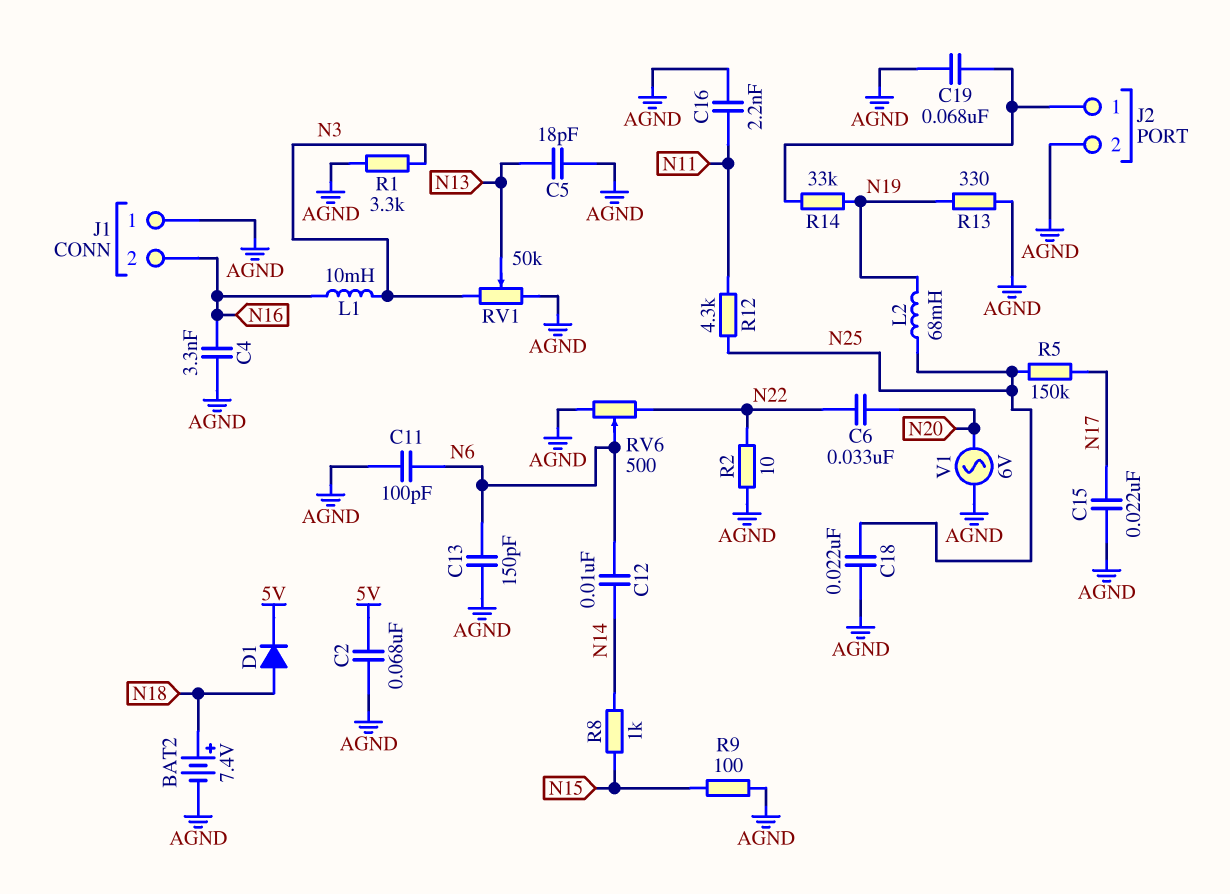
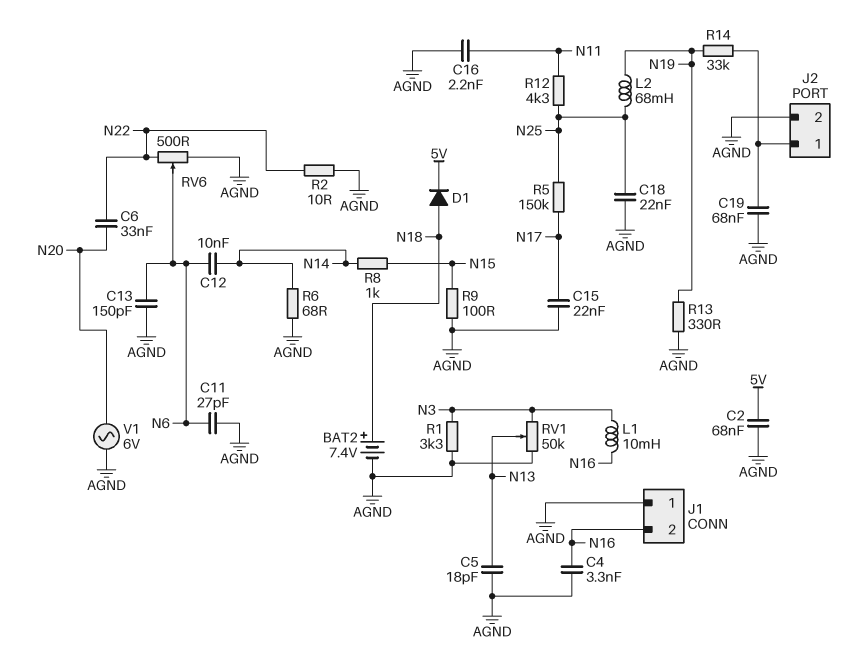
C11: 100pF (AGND, N6) -> 27pF (AGND, N6)
R6: none -> 68 (AGND, N14)

